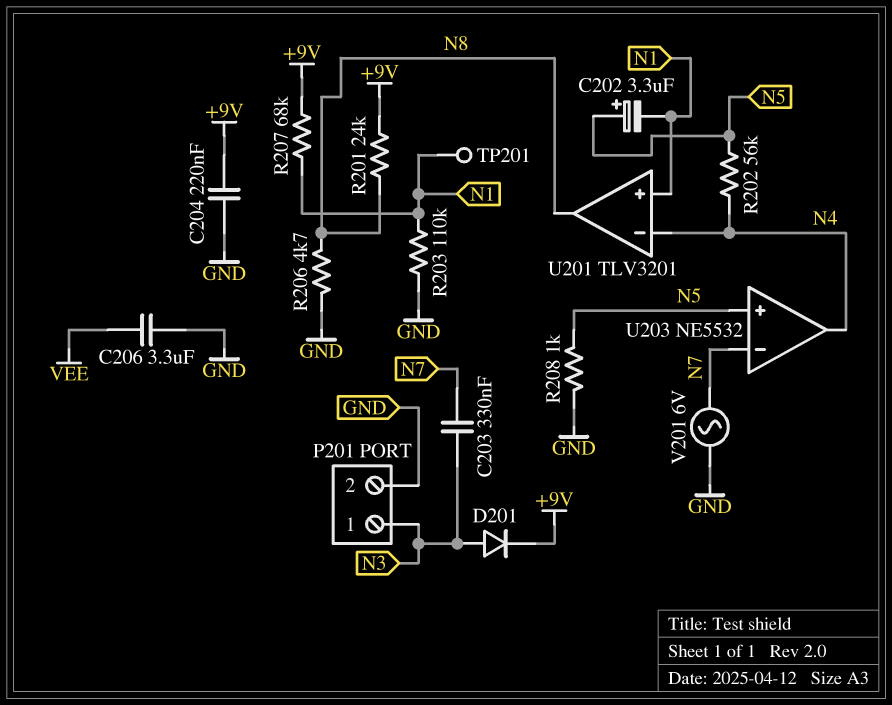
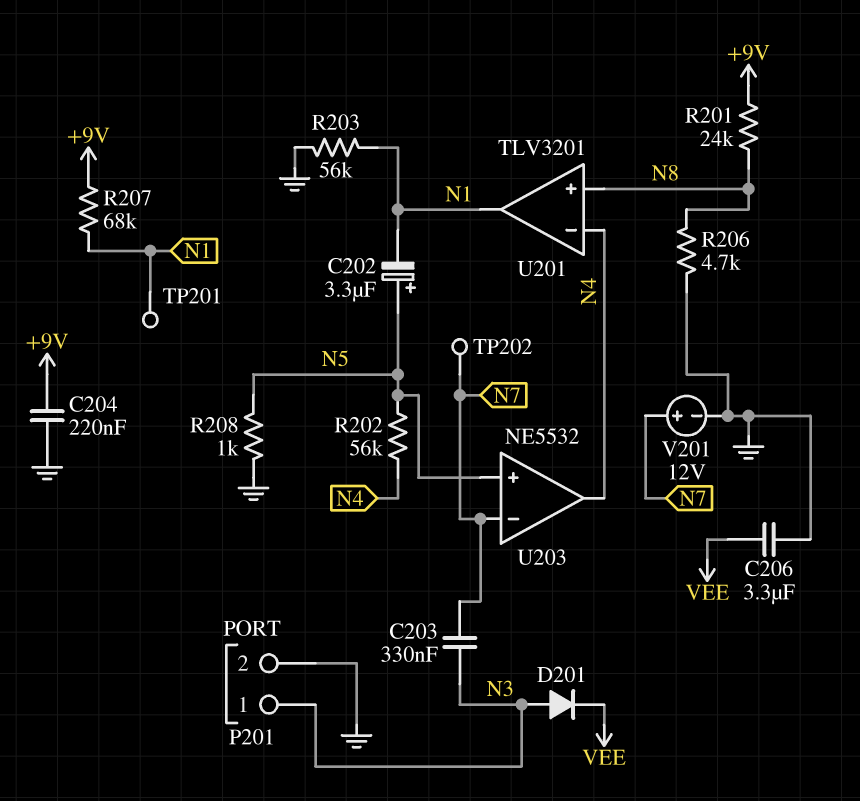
D201: diode (A N3, K +9V) -> diode (A N3, K VEE)
R203: 110k (GND, N1) -> 56k (GND, N1)
TP202: none -> test point (N7)
U201 pin in+: N1 -> N8
U201 pin out: N8 -> N1
V201: AC 6V (GND, N7) -> 12V (plus N7, minus GND)

